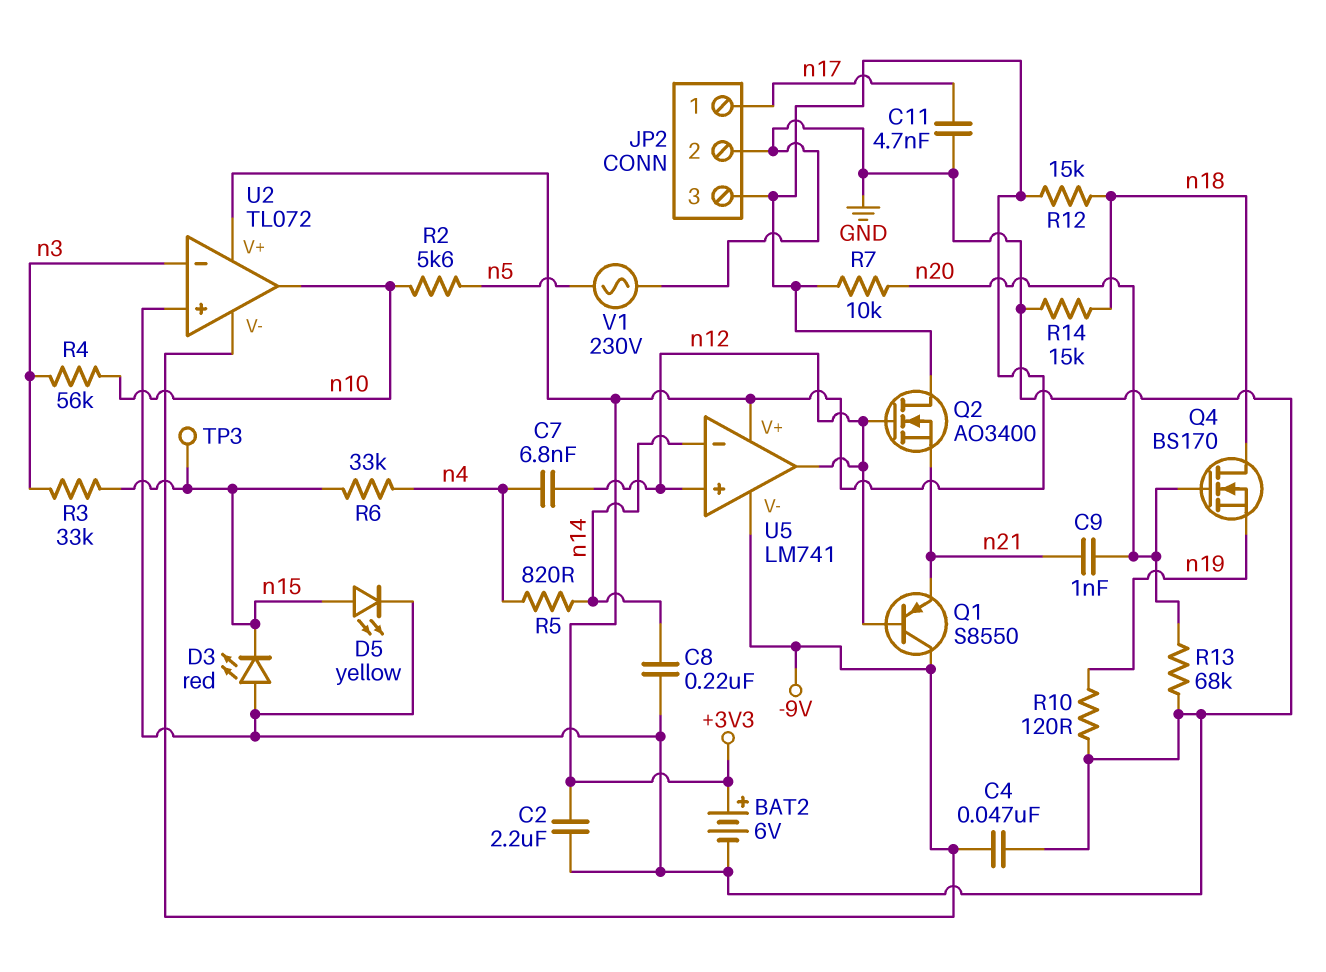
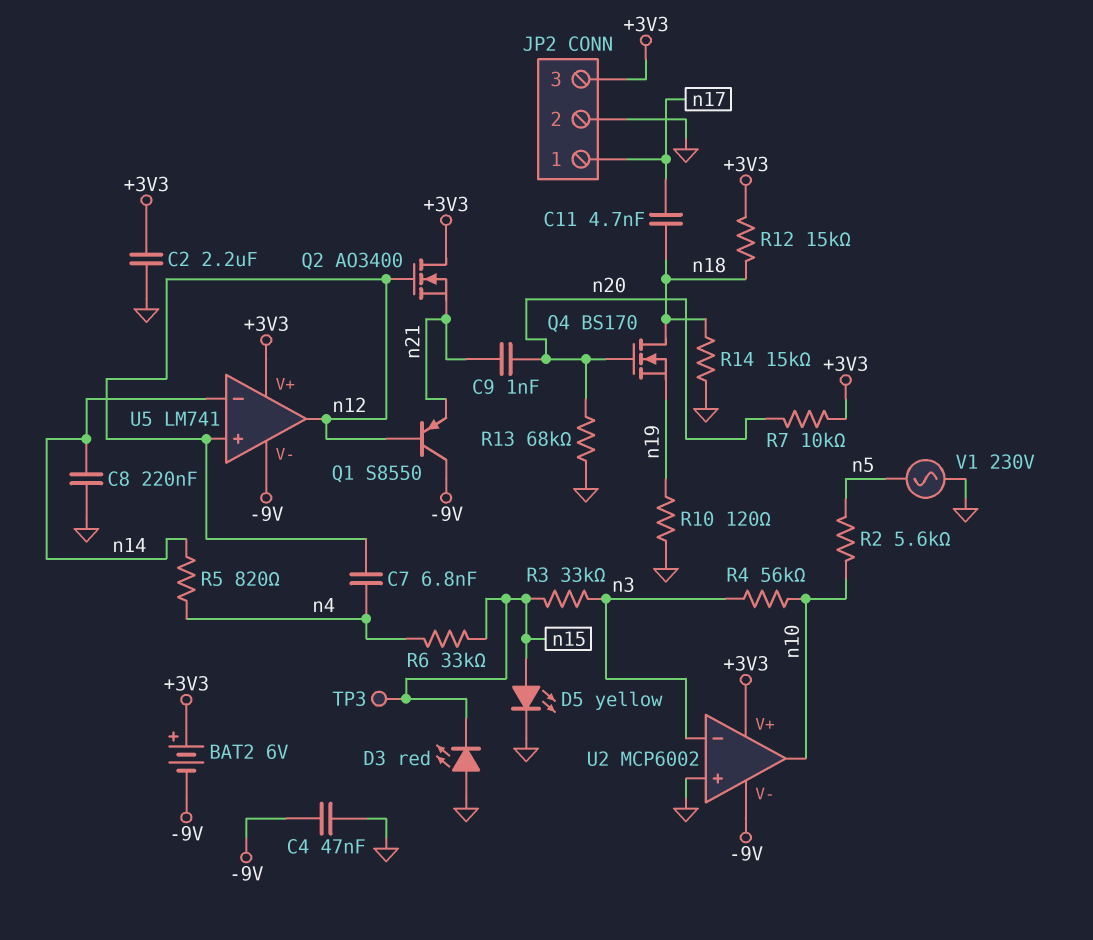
BAT2: 6V (plus +3V3, minus GND) -> 6V (plus +3V3, minus -9V)
C11: 4.7nF (GND, n17) -> 4.7nF (n17, n18)
U2: TL072 -> MCP6002

